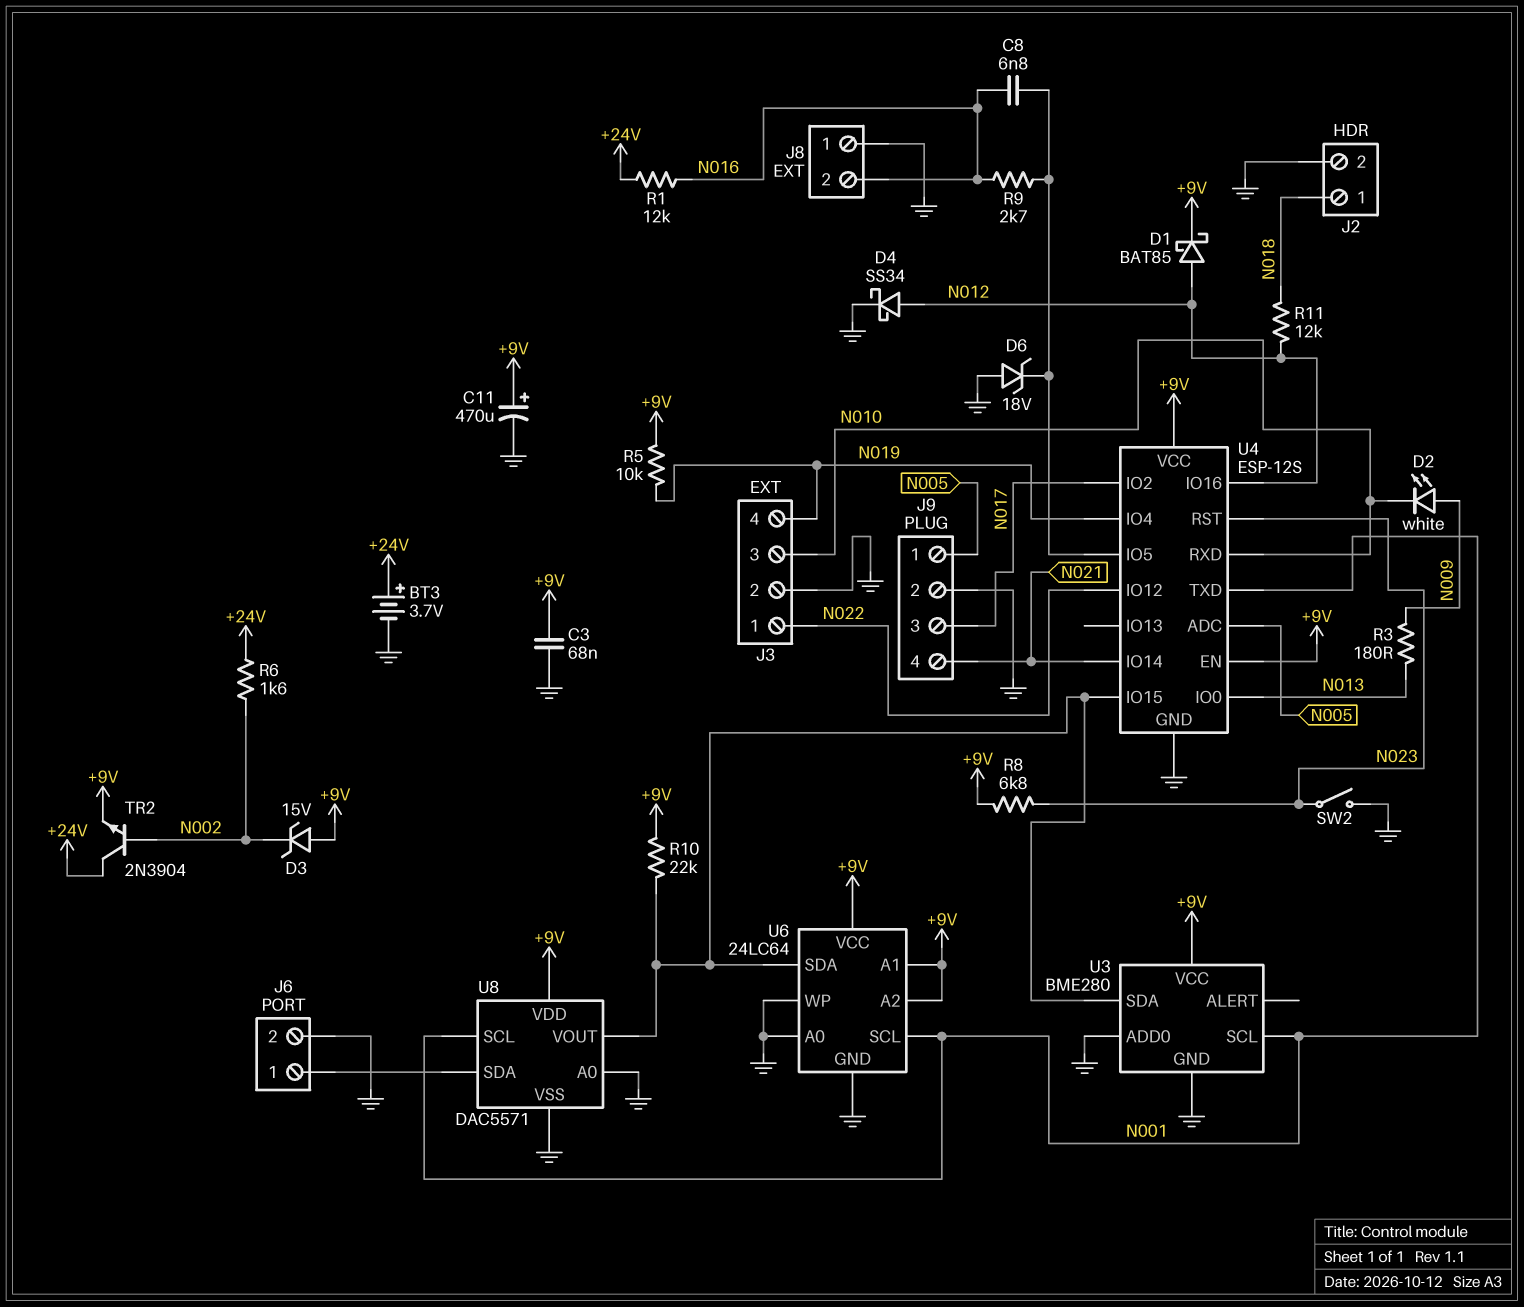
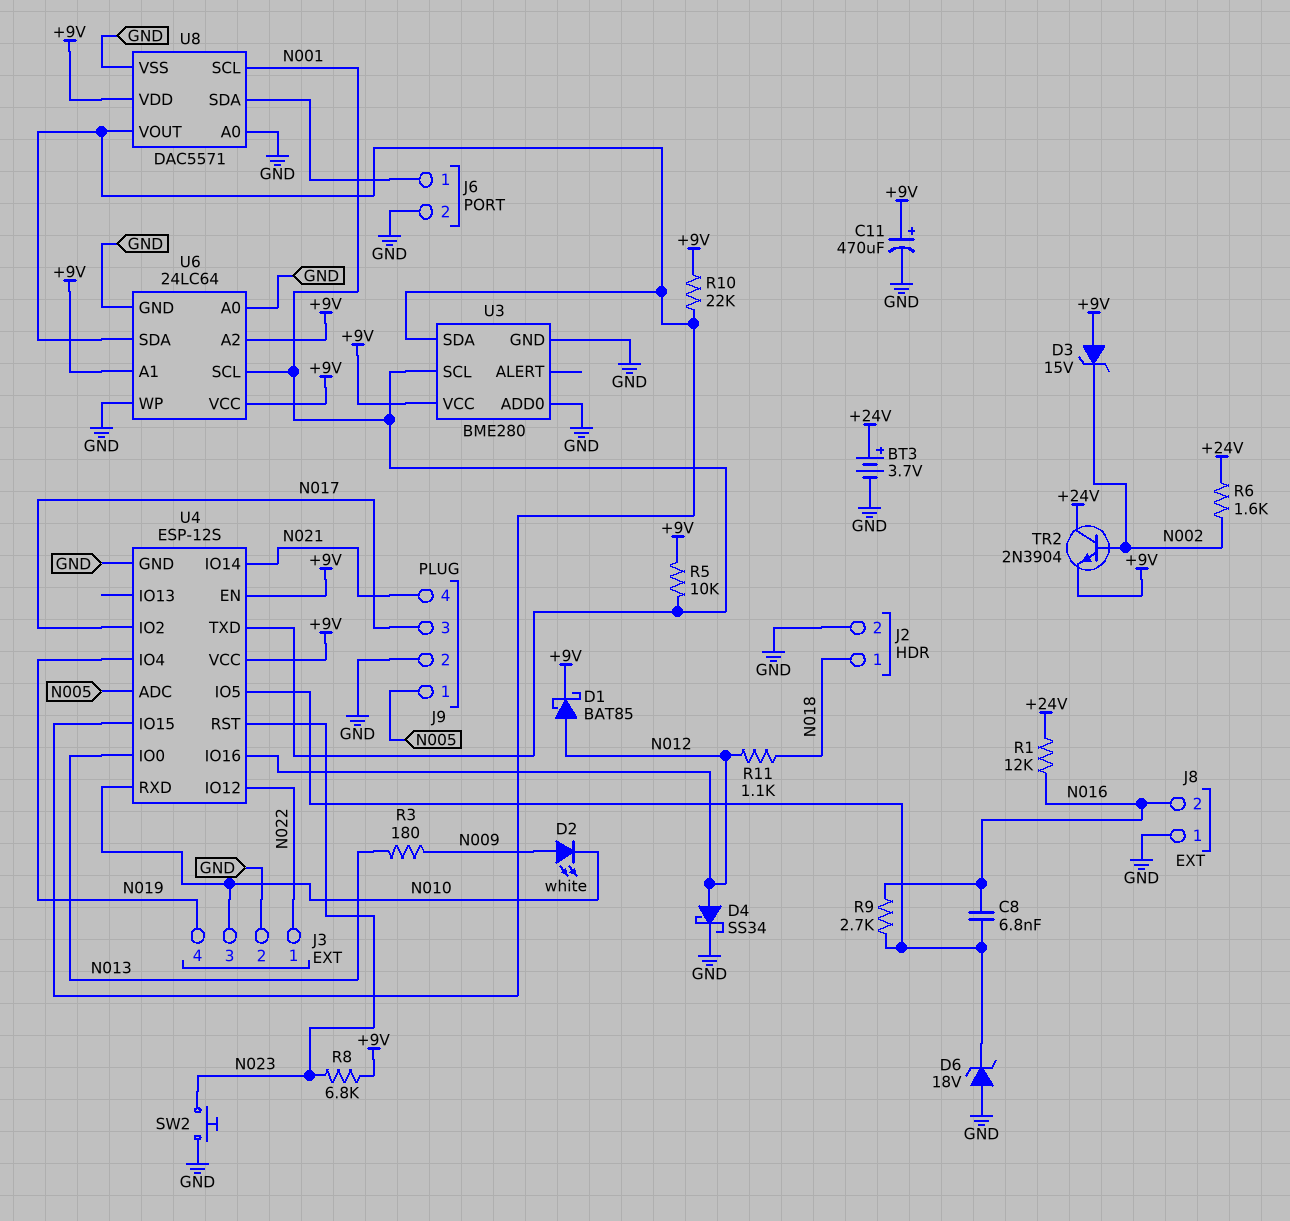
C3: 68nF (+9V, GND) -> none
R5: 10k (+9V, N019) -> 10k (+9V, N001)
R11: 12k (N012, N018) -> 1.1k (N012, N018)
SW2: switch (GND, N023) -> button (GND, N023)

